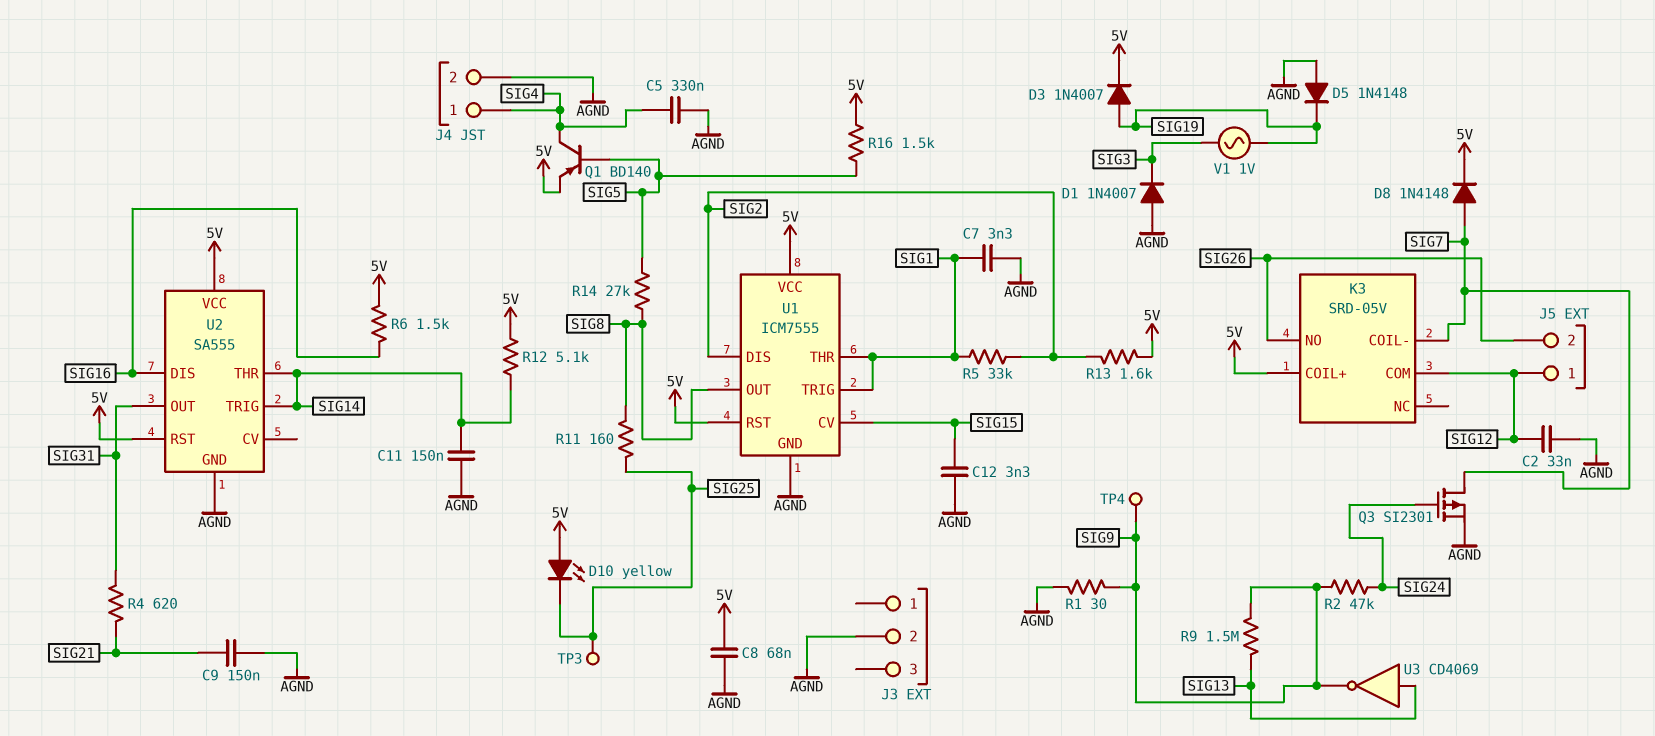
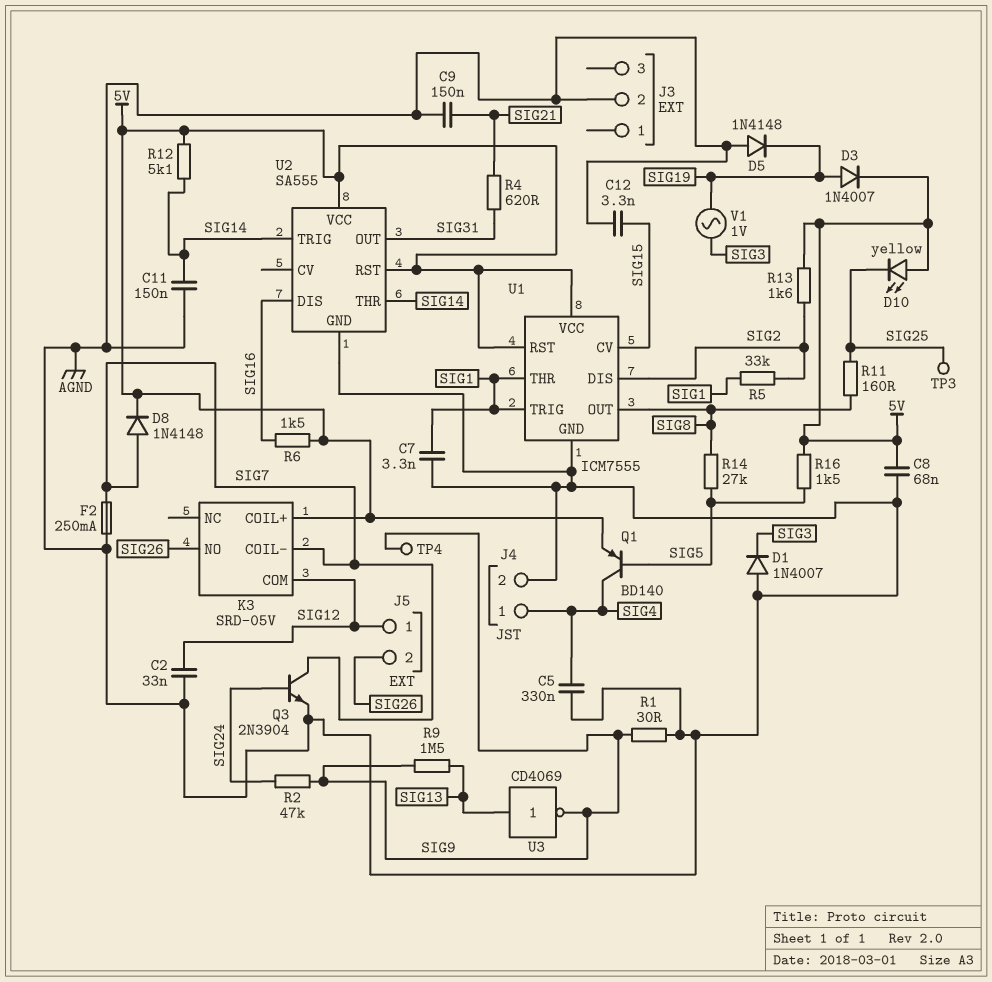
F2: none -> 250mA (AGND, SIG7)
Q3: PMOS SI2301 (G SIG24, D SIG7, S AGND) -> NPN 2N3904 (B SIG24, C SIG7, E AGND)

